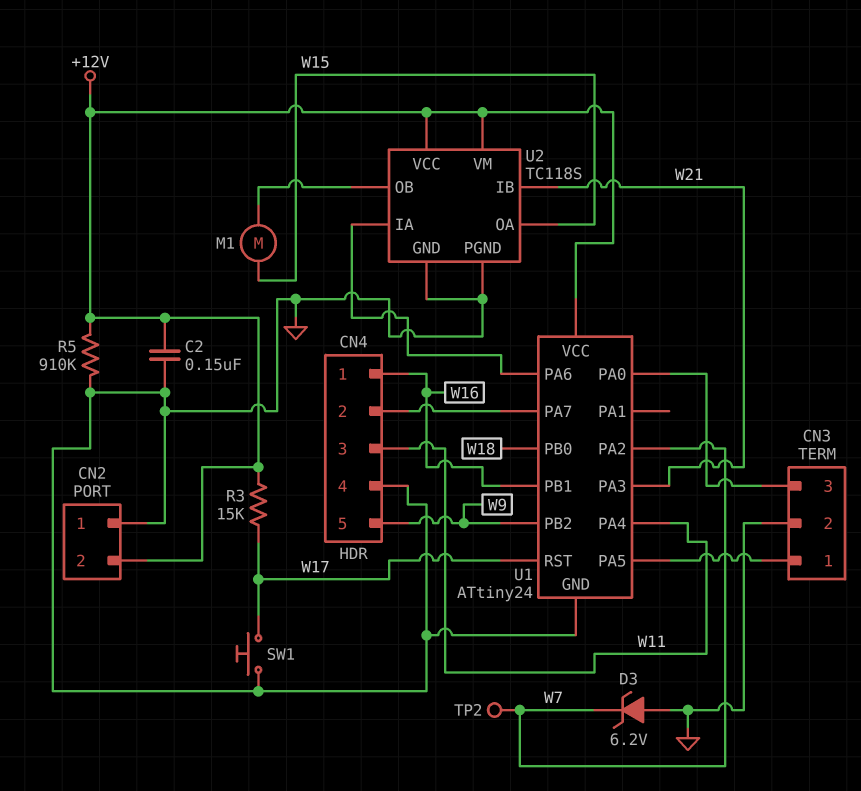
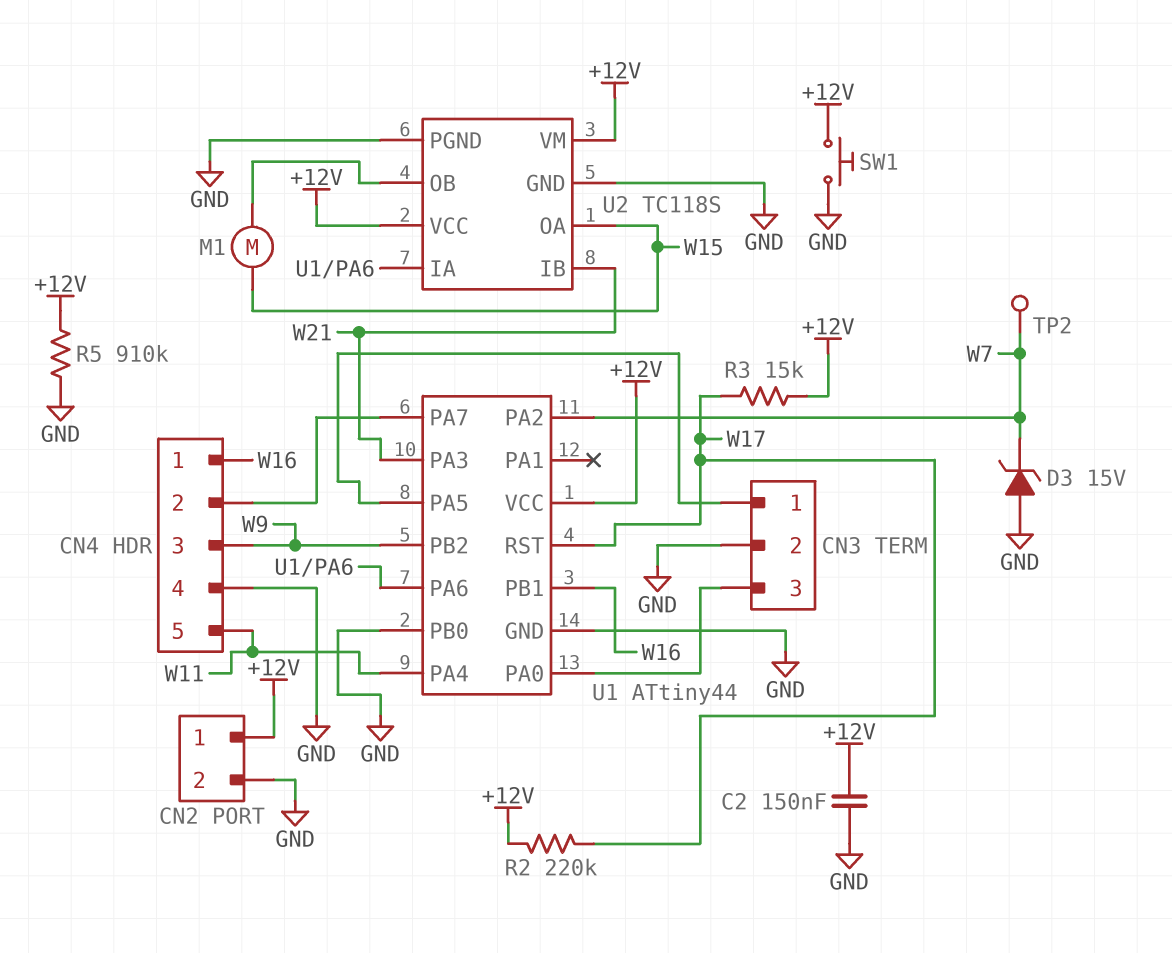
CN2 pin 1: GND -> +12V
CN2 pin 2: +12V -> GND
CN4 pin 3: W11 -> W9
CN4 pin 5: W9 -> W11
D3: zener 6.2V (A GND, K W7) -> zener 15V (A GND, K W7)
R2: none -> 220k (+12V, W17)
SW1: button (GND, W17) -> button (+12V, GND)
U1: ATtiny24 -> ATtiny44
U1 pin PB0: W18 -> GND

